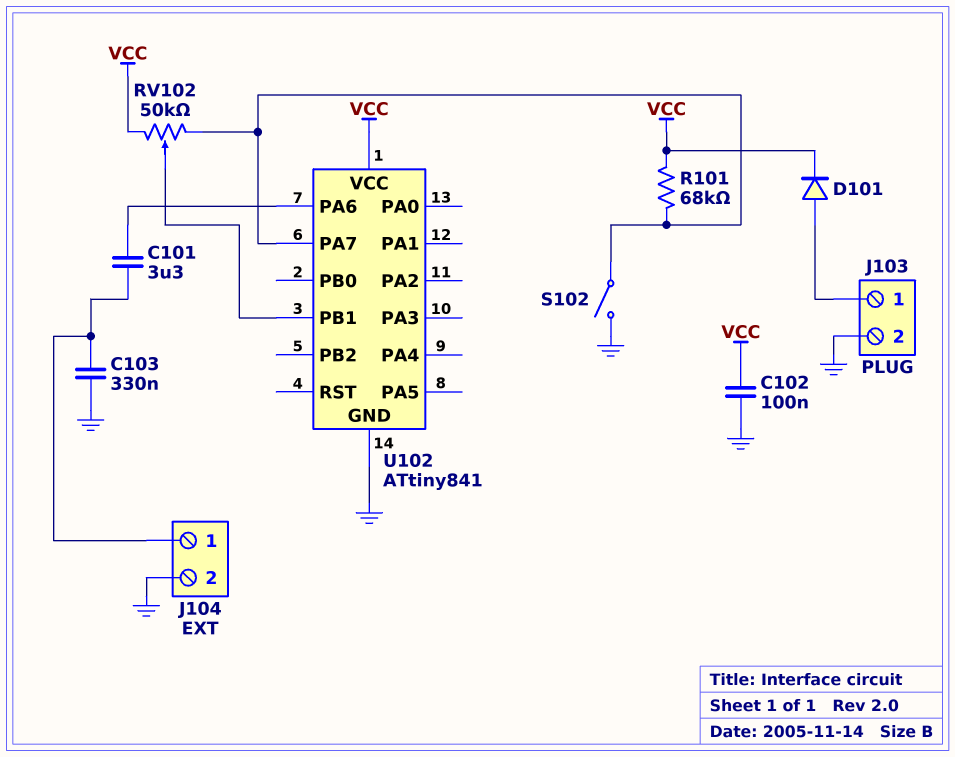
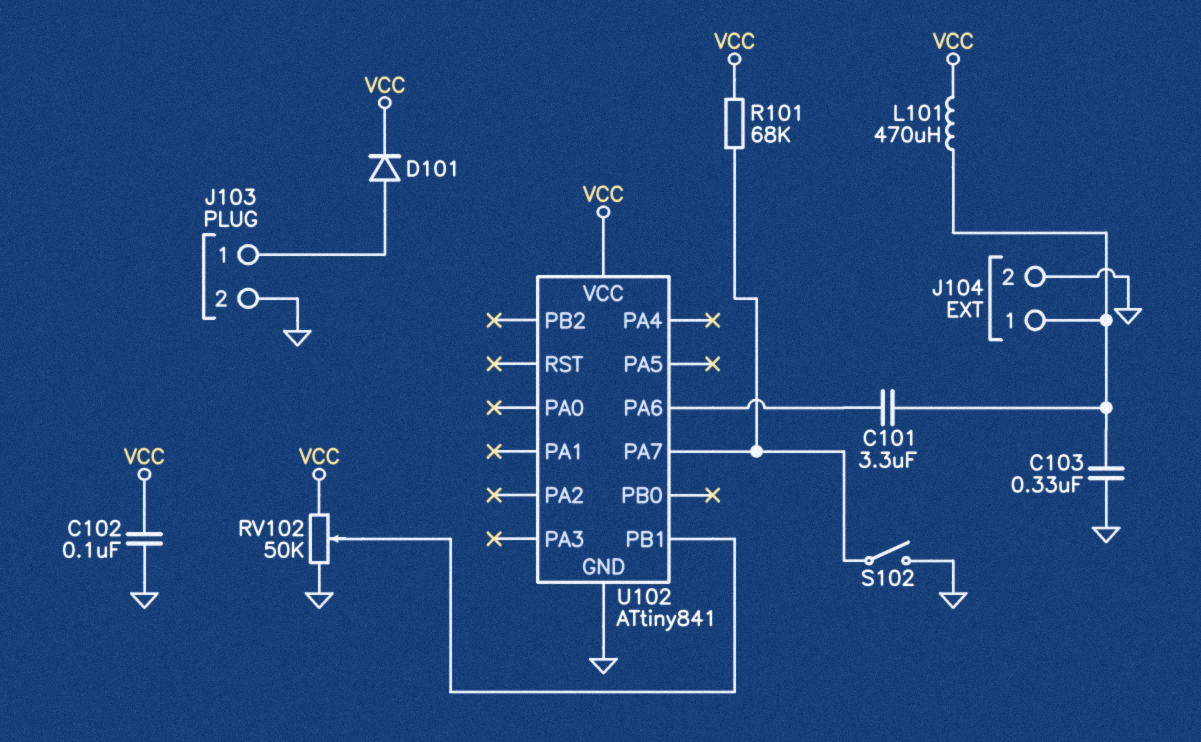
L101: none -> 470uH (J104/1, VCC)
RV102: 50k (U102/PA7, VCC, wiper U102/PB1) -> 50k (GND, VCC, wiper U102/PB1)

